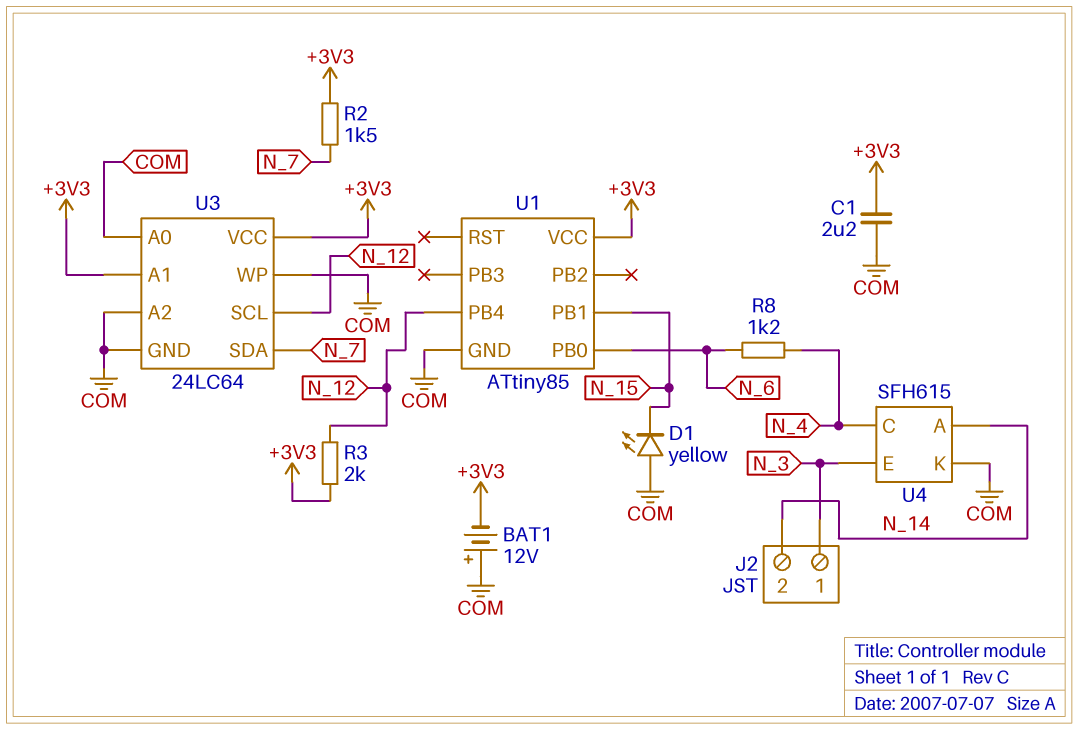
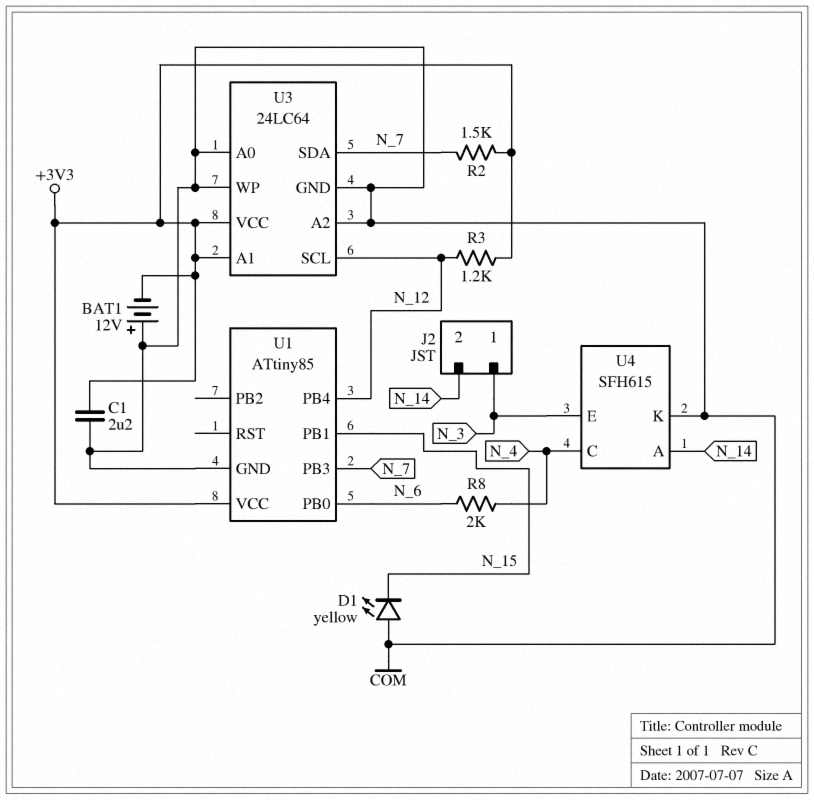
R3: 2k (+3V3, N_12) -> 1.2k (+3V3, N_12)
R8: 1.2k (N_4, N_6) -> 2k (N_4, N_6)
U1 pin PB3: none -> N_7

